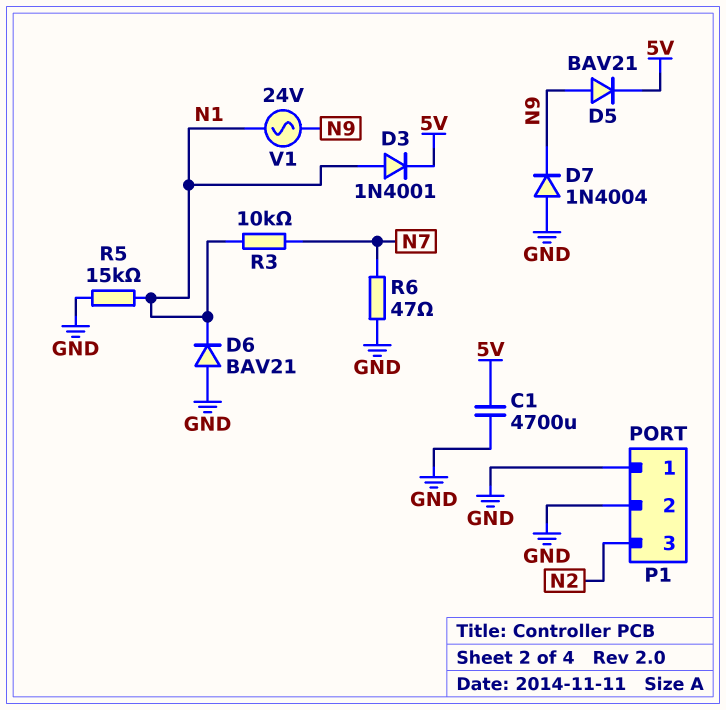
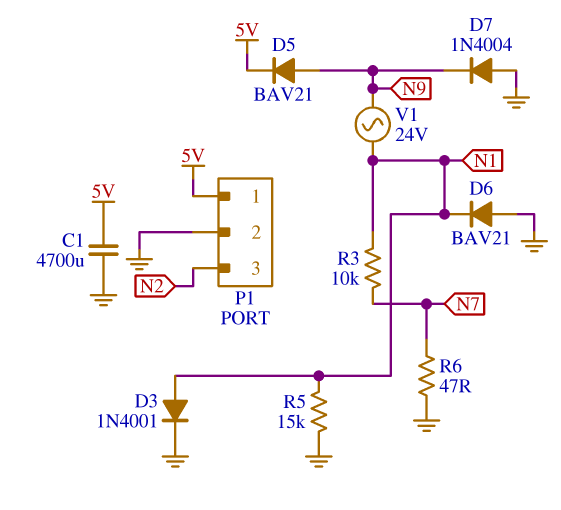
D3: diode 1N4001 (A N1, K 5V) -> diode 1N4001 (A N1, K GND)
P1 pin 1: GND -> 5V

